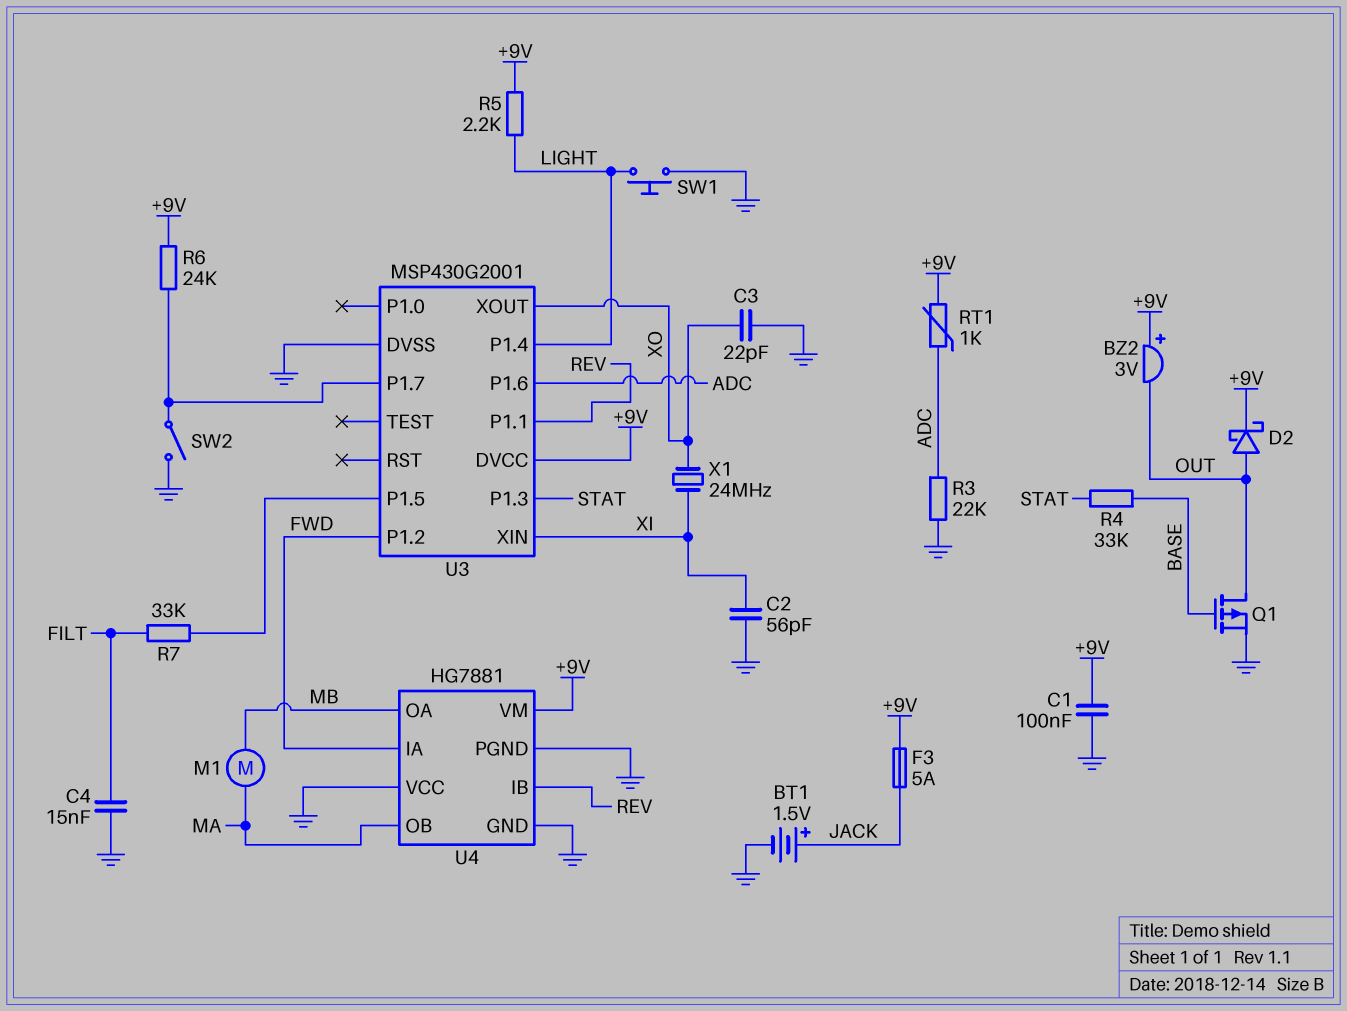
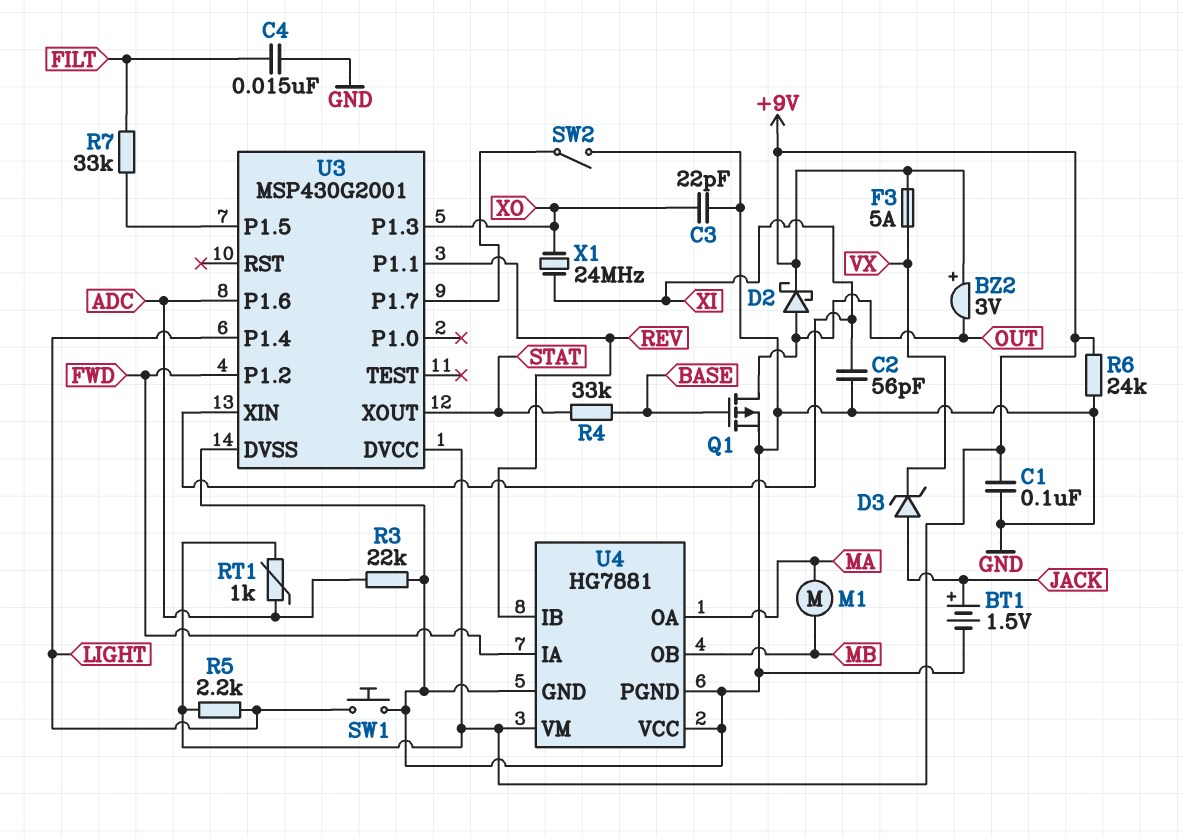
D3: none -> zener (A JACK, K VX)
F3: 5A (+9V, JACK) -> 5A (+9V, VX)
R6: 24k (+9V, U3/P1.7) -> 24k (+9V, GND)
U3 pin P1.3: STAT -> XO
U3 pin XOUT: XO -> STAT
U4 pin OA: MB -> MA
U4 pin OB: MA -> MB

